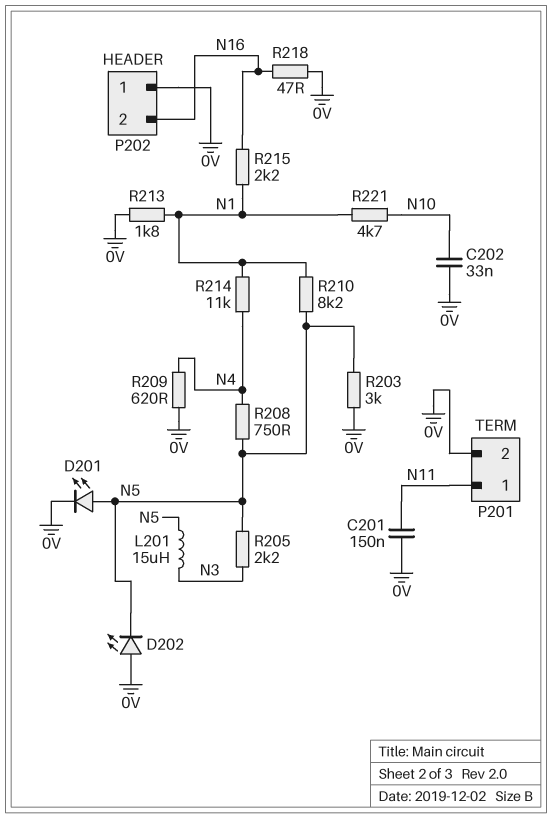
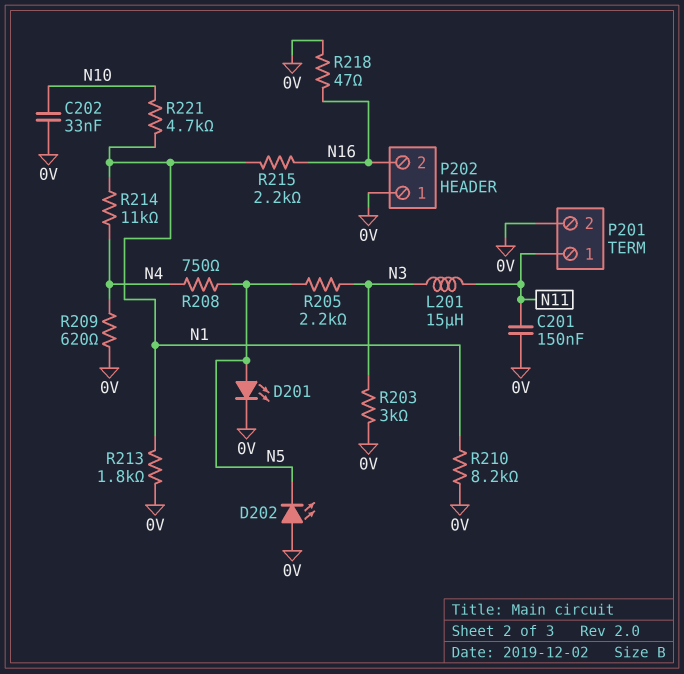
L201: 15uH (N3, N5) -> 15uH (N3, N11)
R203: 3k (0V, N5) -> 3k (0V, N3)
R210: 8.2k (N1, N5) -> 8.2k (0V, N1)

